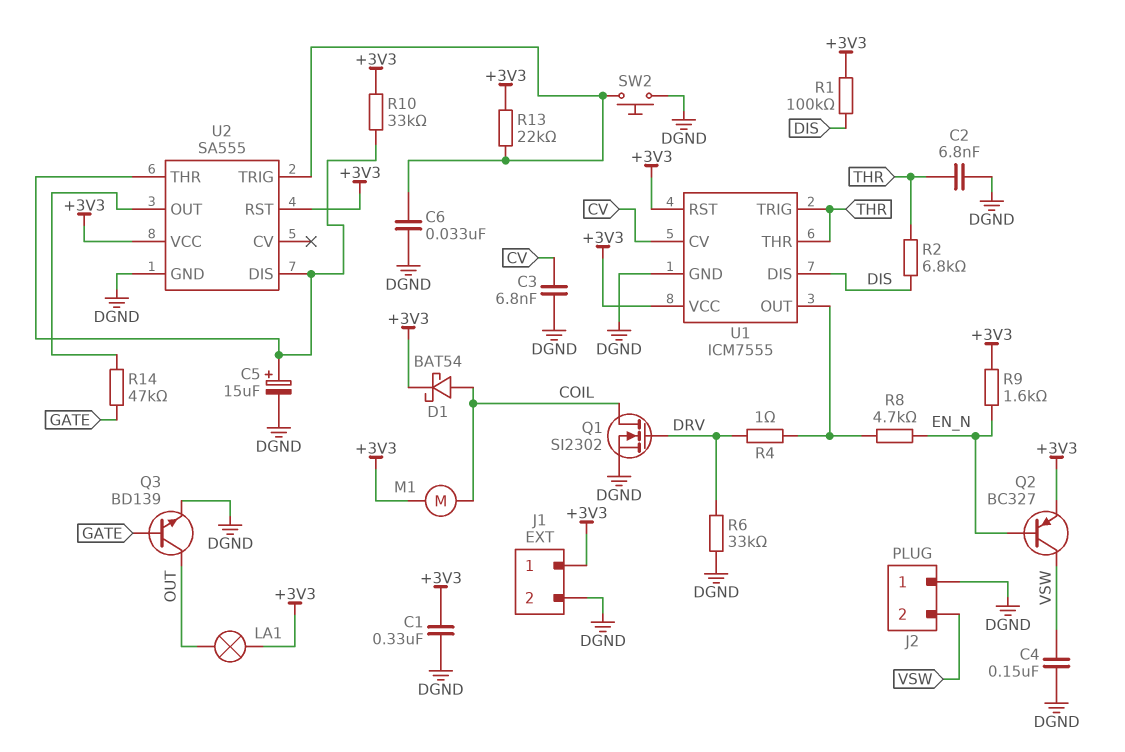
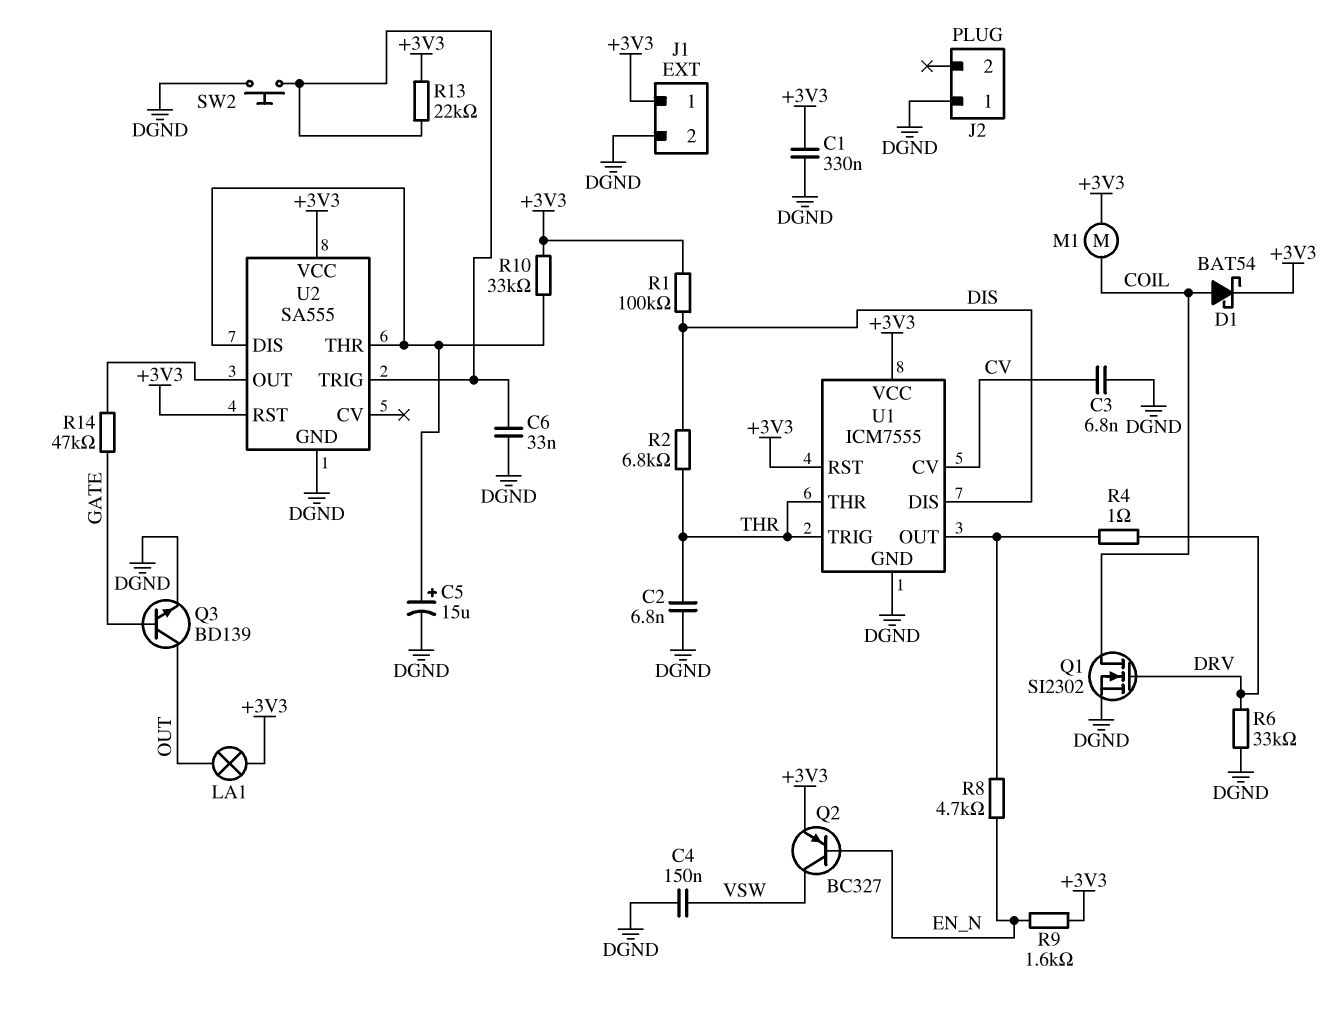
J2 pin 2: VSW -> none

